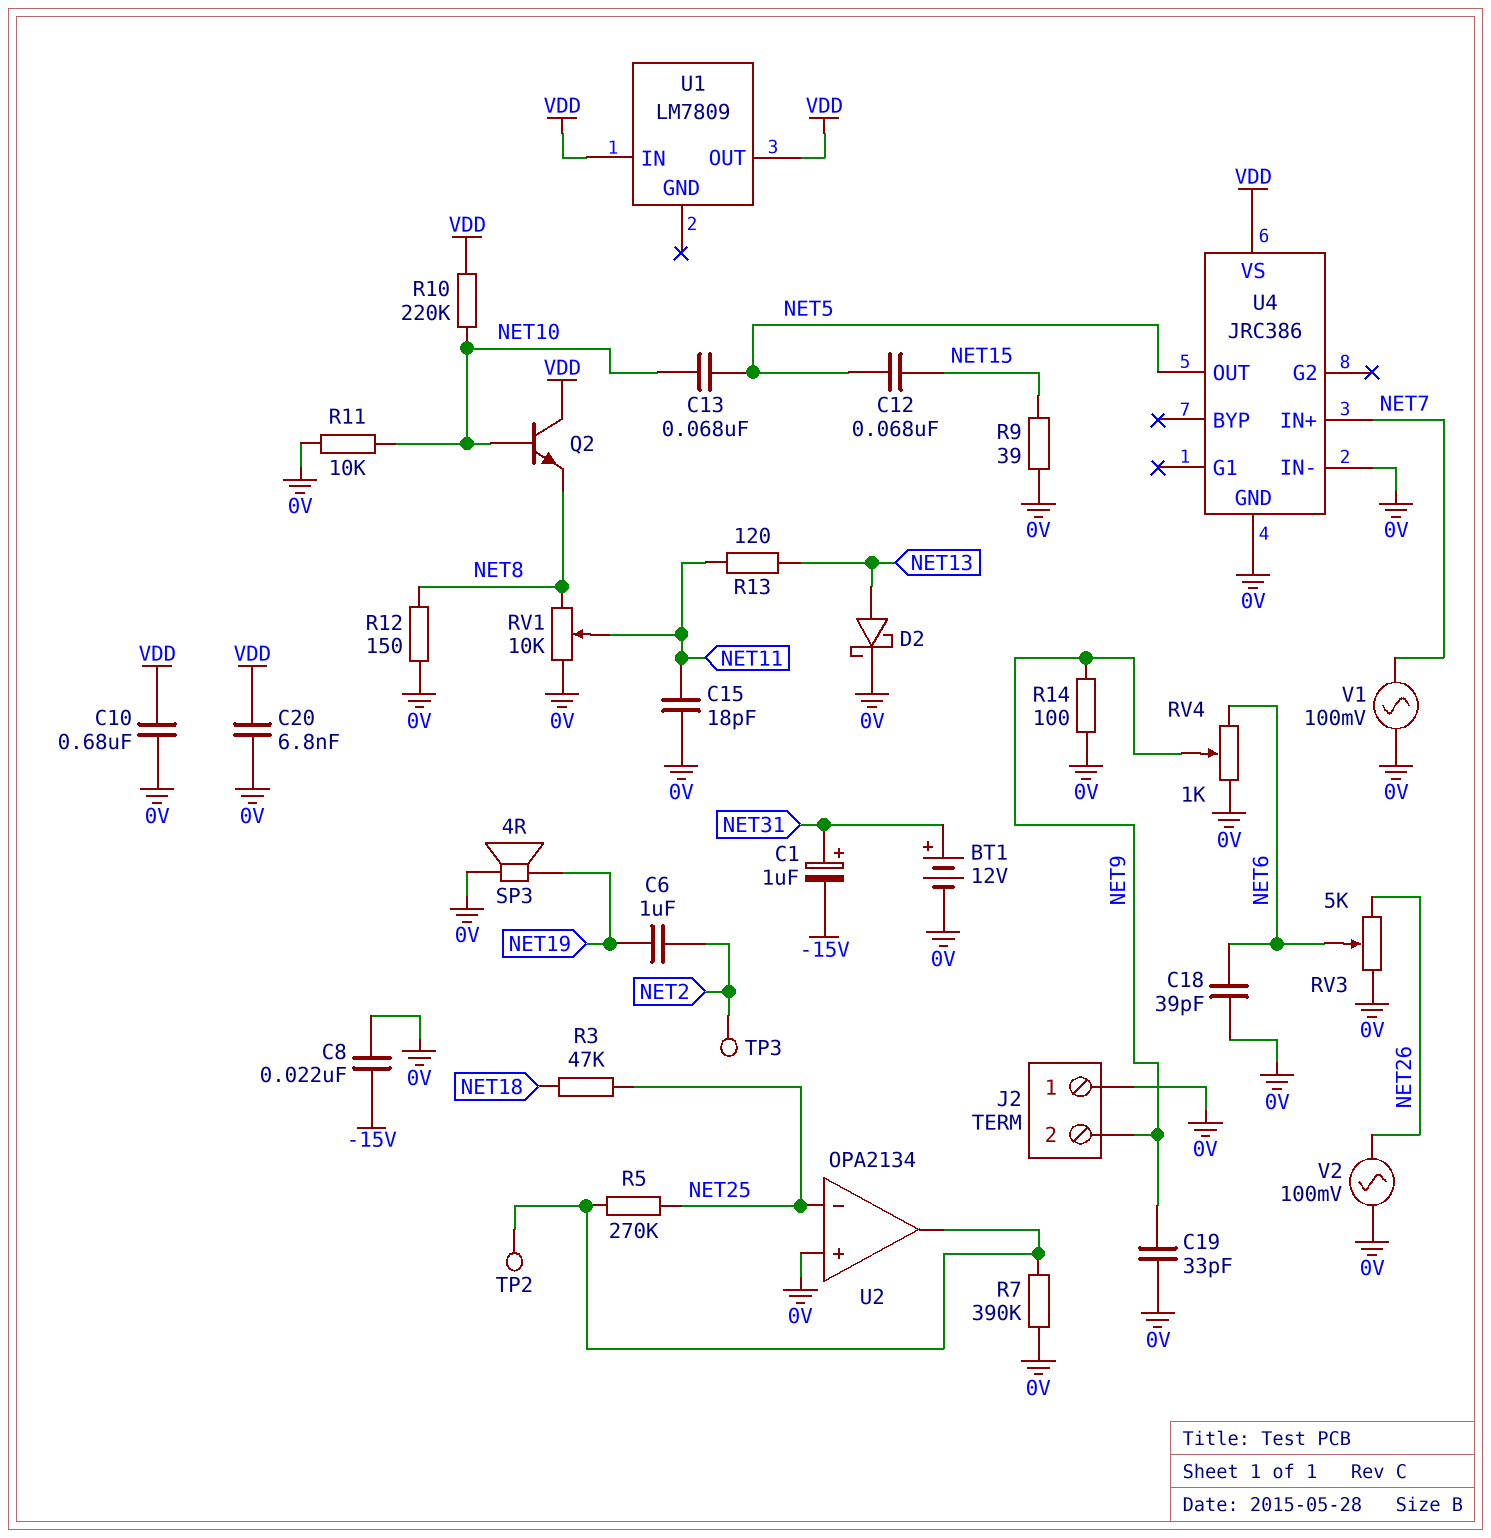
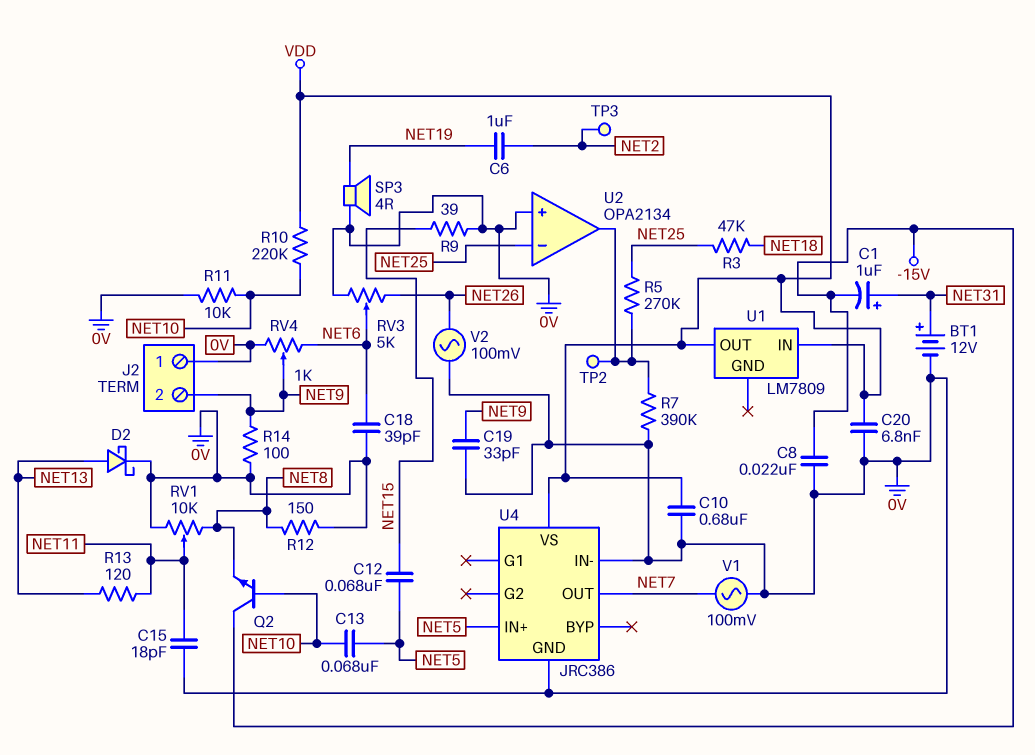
Q2: NPN (B NET10, C VDD, E NET8) -> NPN (B NET10, C -15V, E NET8)
U4 pin IN+: NET7 -> NET5
U4 pin OUT: NET5 -> NET7

